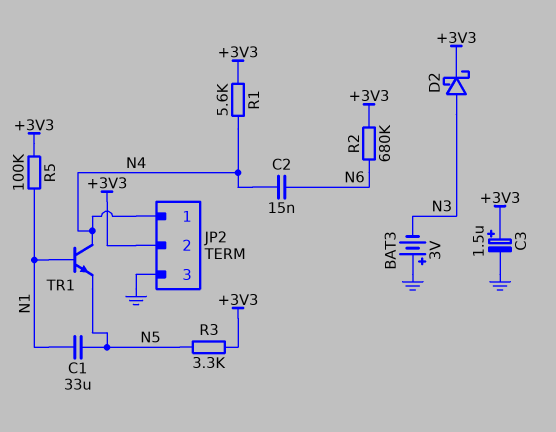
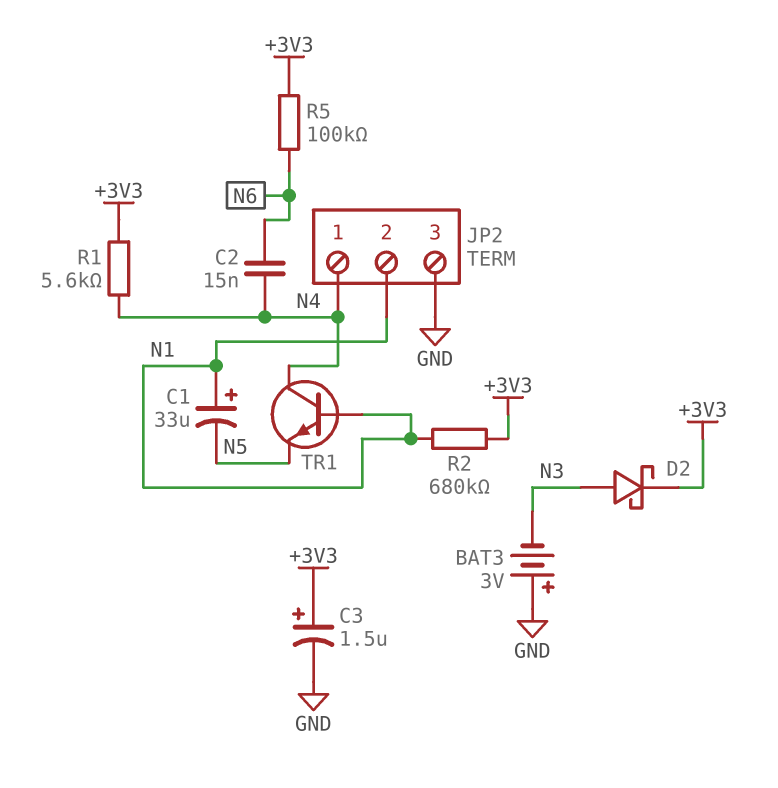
C1: 33uF (N1, N5) -> 33uF (plus N1, minus N5)
JP2 pin 2: +3V3 -> N1
R2: 680k (+3V3, N6) -> 680k (+3V3, N1)
R3: 3.3k (+3V3, N5) -> none
R5: 100k (+3V3, N1) -> 100k (+3V3, N6)

